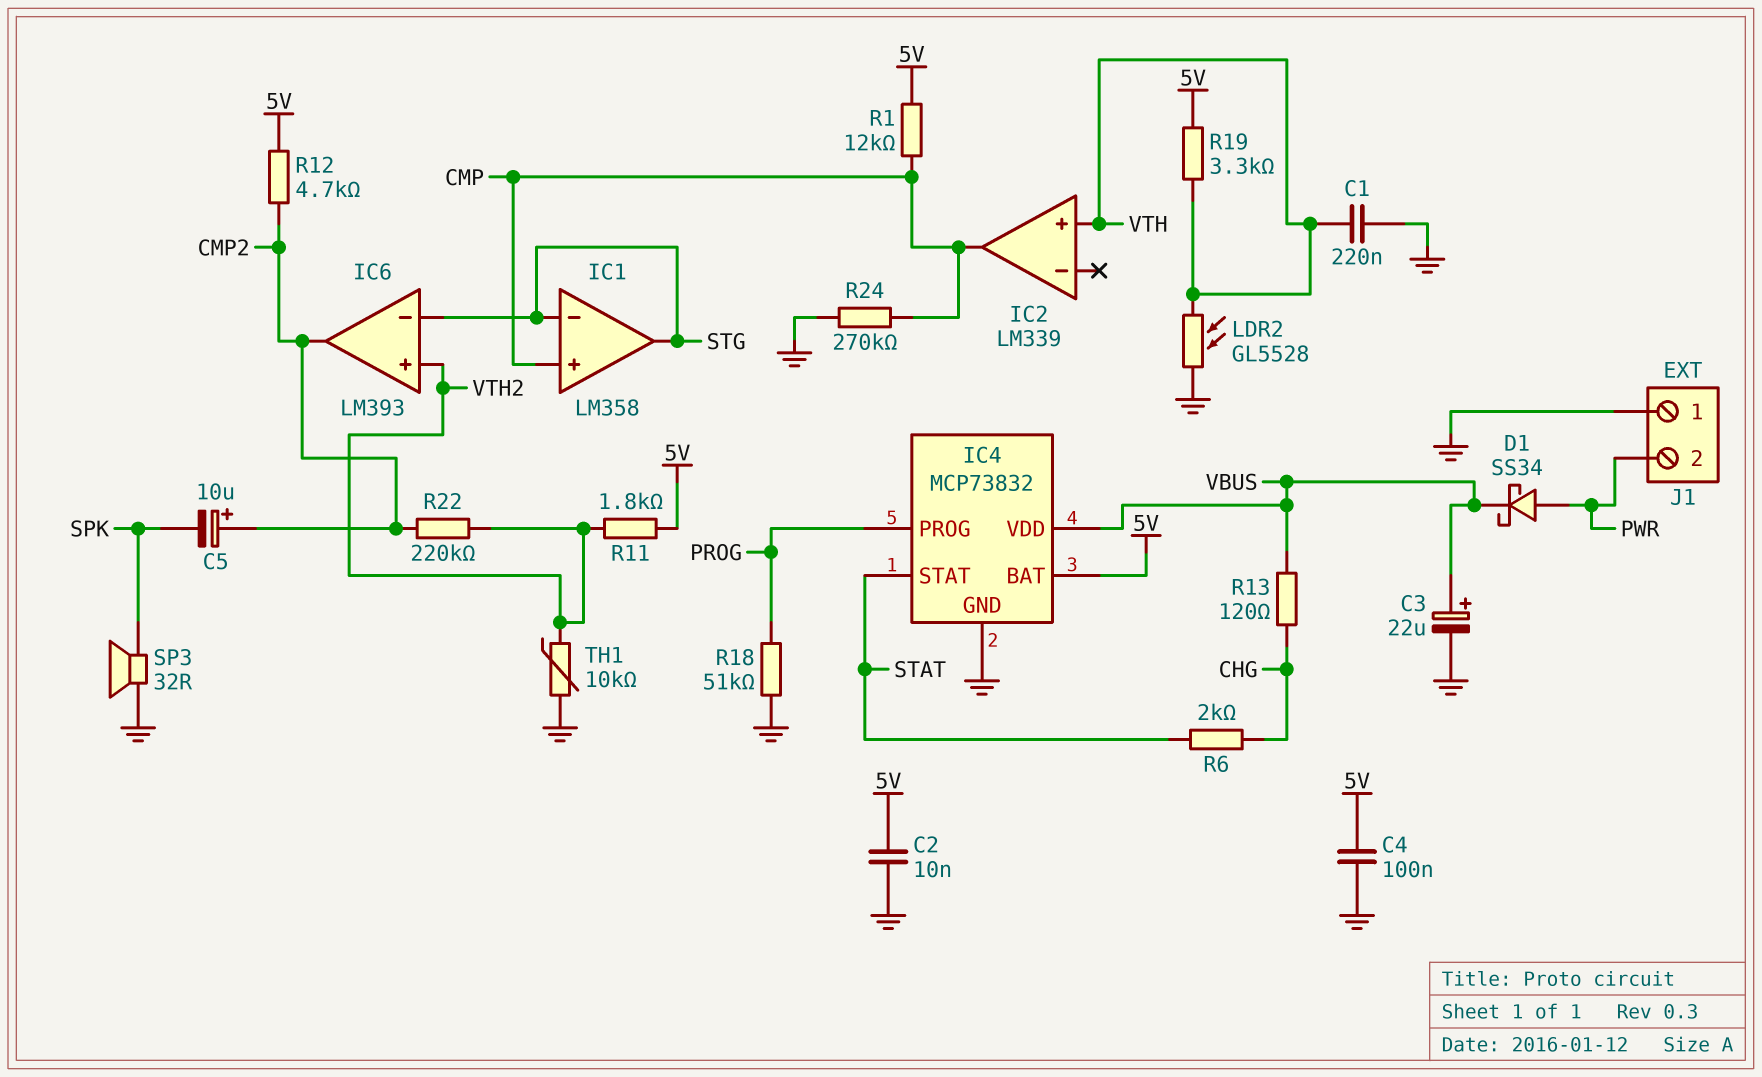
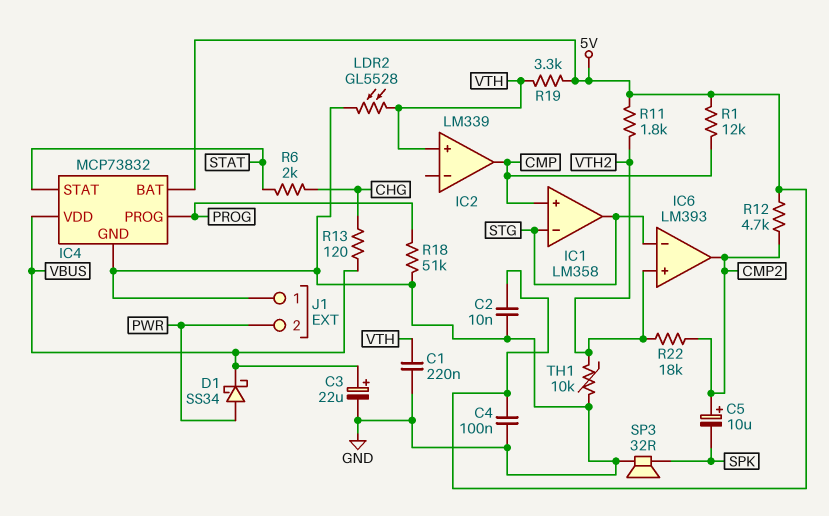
R22: 220k (CMP2, VTH2) -> 18k (CMP2, VTH2)
R24: 270k (CMP, GND) -> none

